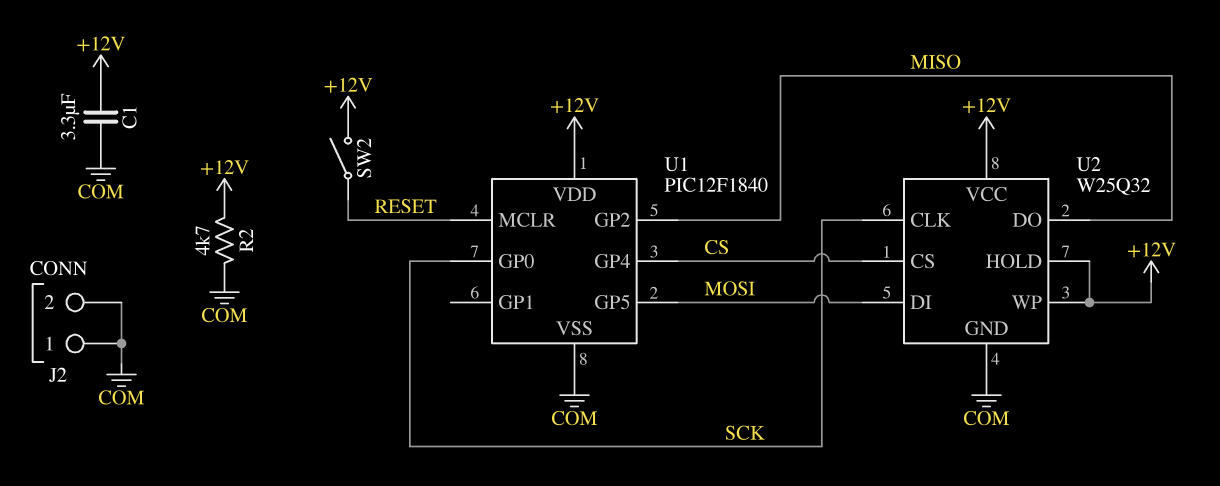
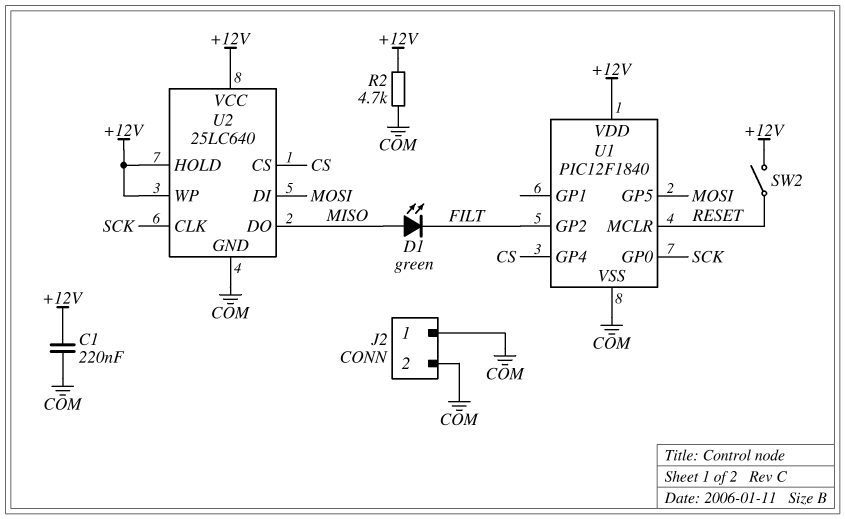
C1: 3.3uF (+12V, COM) -> 220nF (+12V, COM)
D1: none -> LED green (A MISO, K FILT)
U1 pin GP2: MISO -> FILT
U2: W25Q32 -> 25LC640

